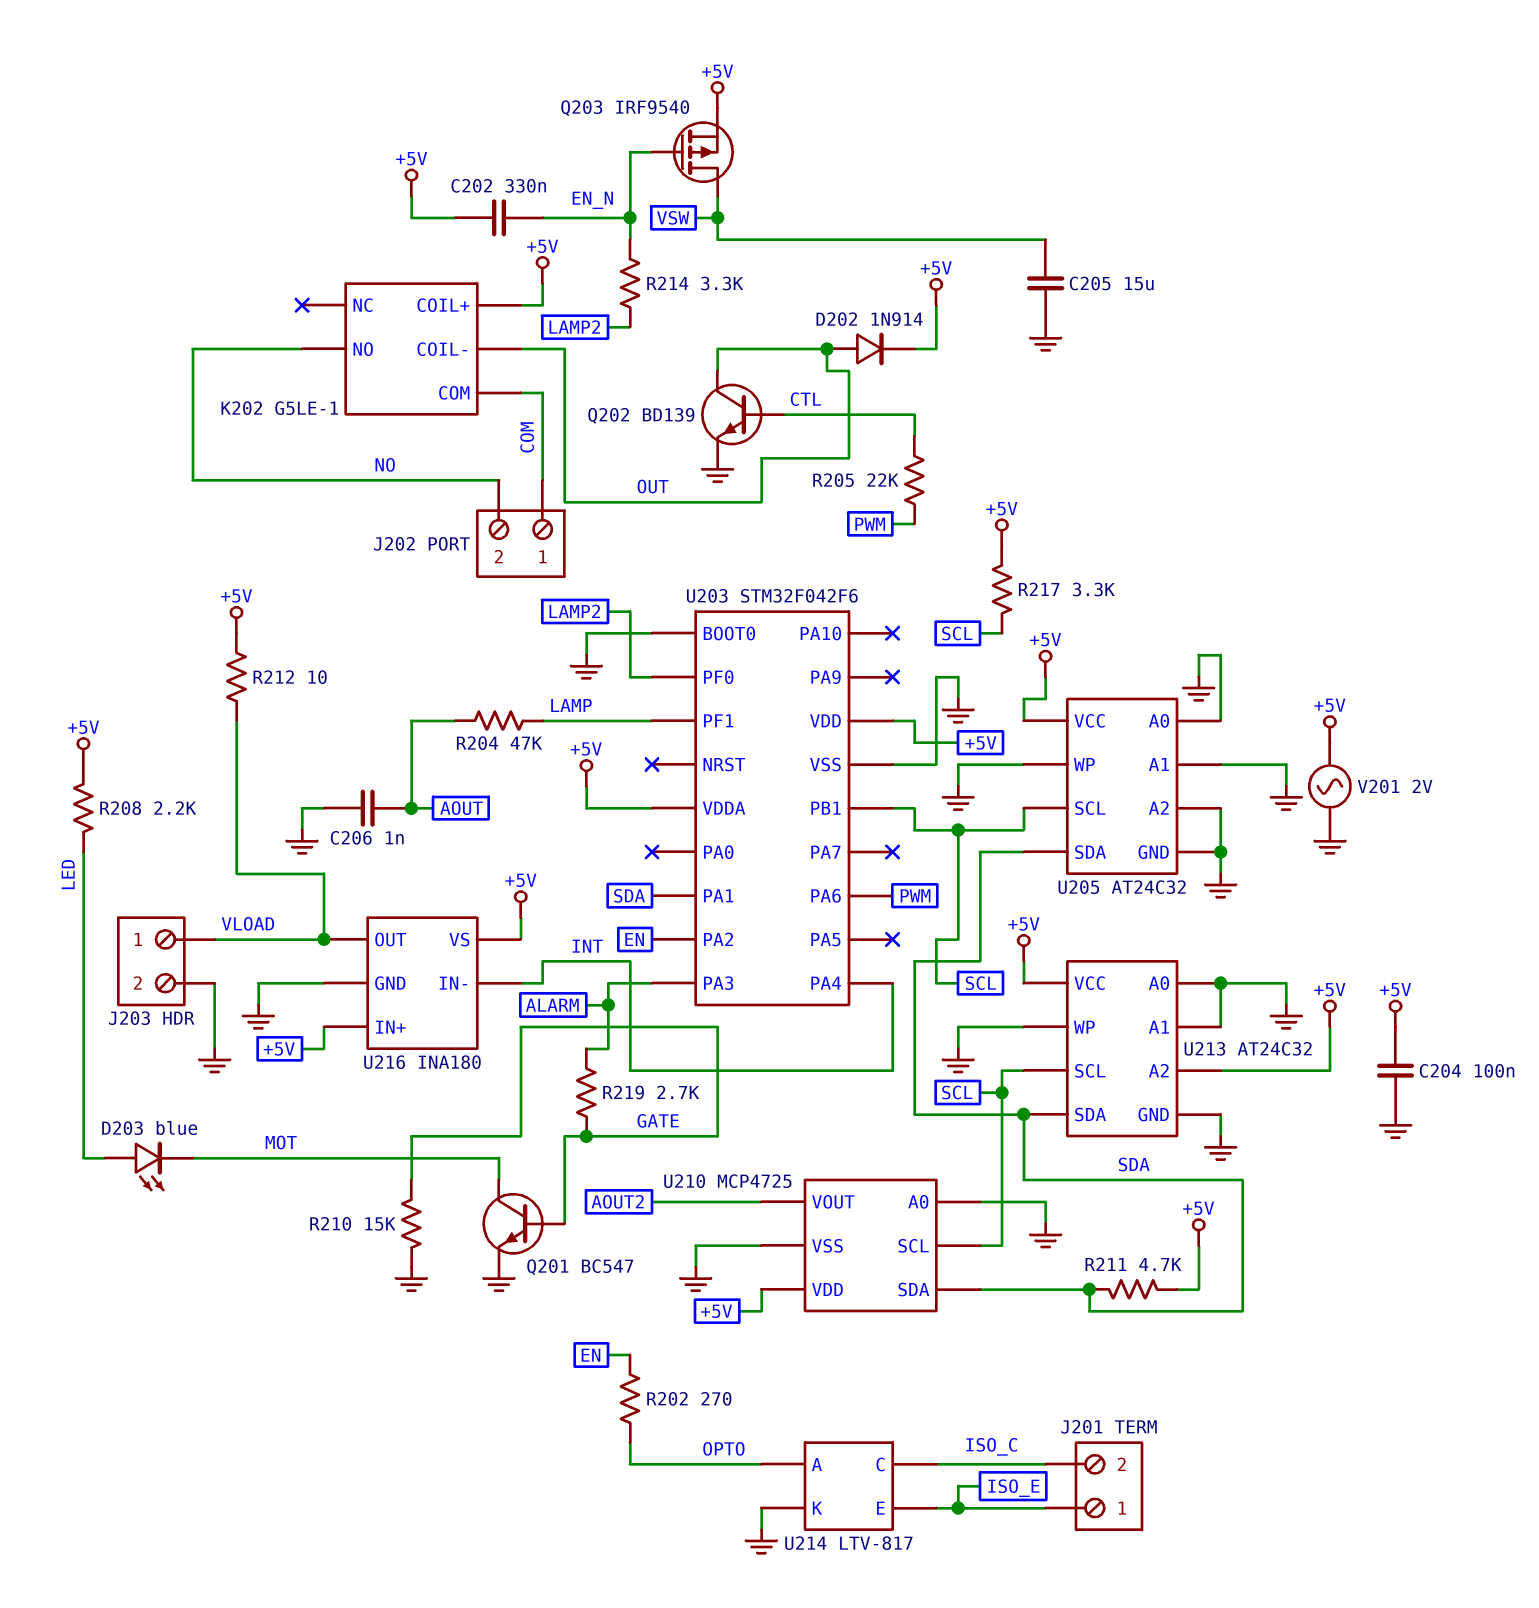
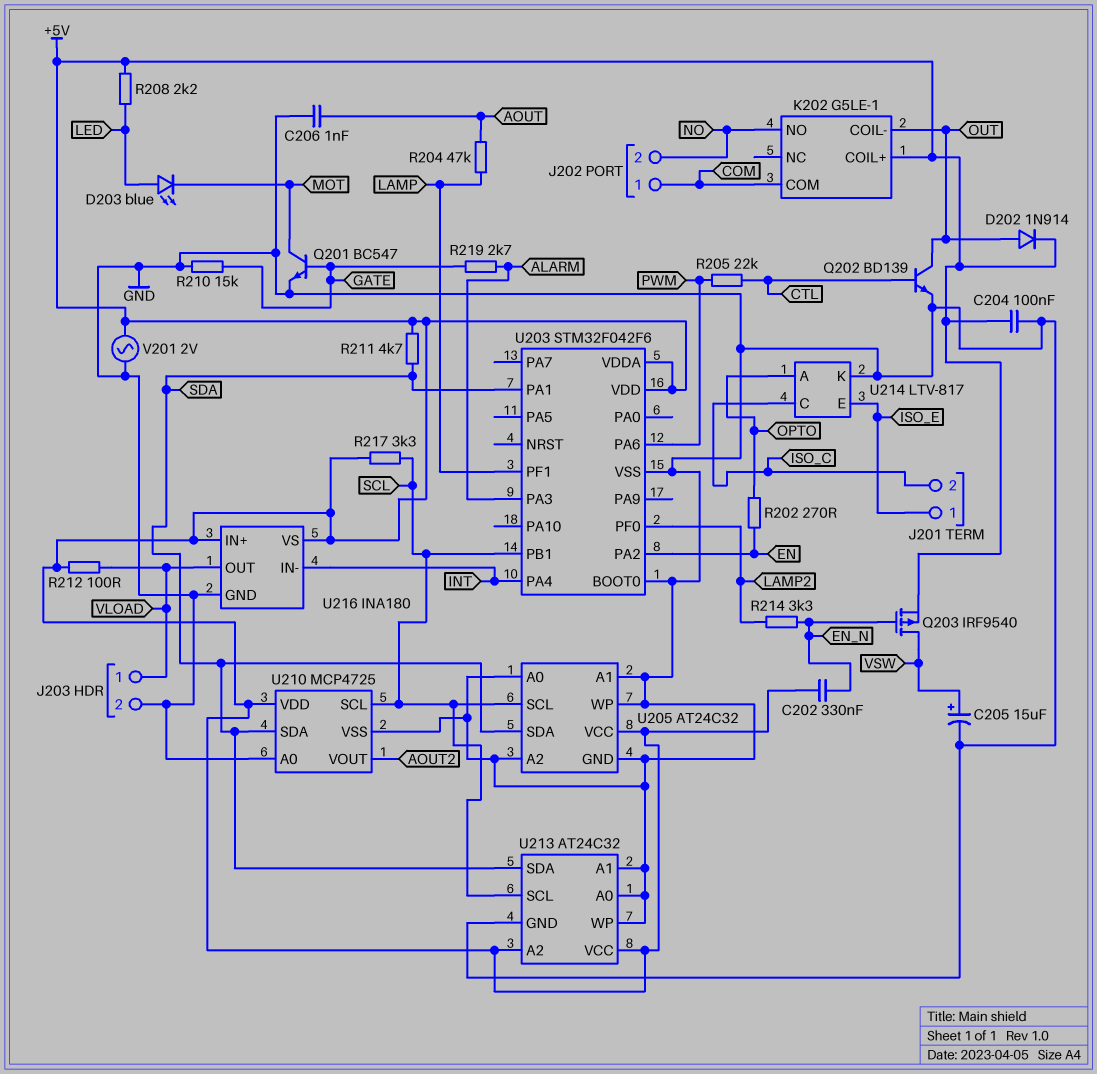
C205: 15uF (GND, VSW) -> 15uF (plus VSW, minus GND)
R212: 10 (+5V, VLOAD) -> 100 (+5V, VLOAD)

